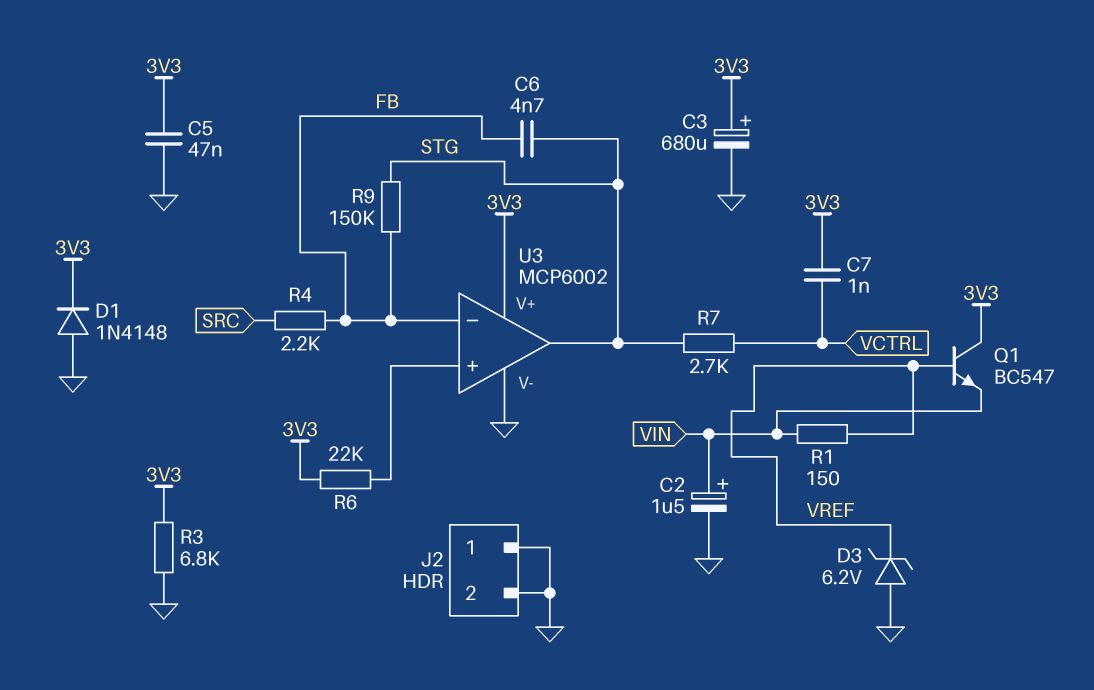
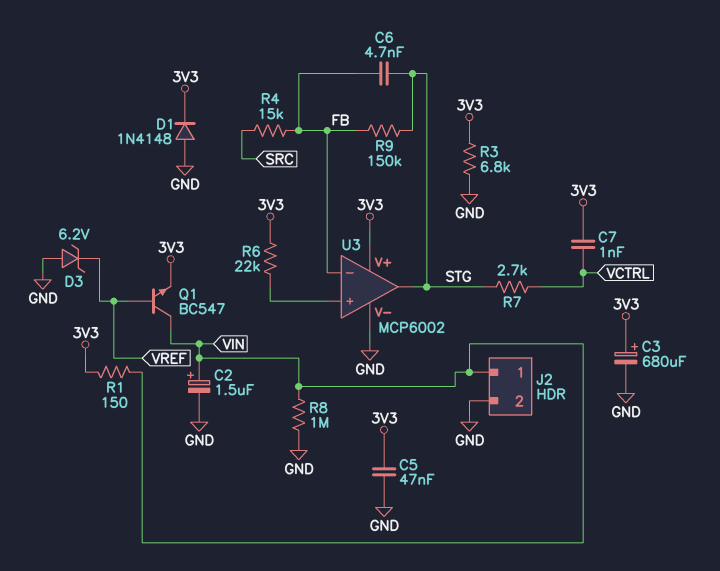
J2 pin 1: GND -> VIN
Q1: NPN BC547 (B VREF, C 3V3, E VIN) -> NPN BC547 (B VREF, C VIN, E 3V3)
R1: 150 (VIN, VREF) -> 150 (3V3, VIN)
R4: 2.2k (FB, SRC) -> 15k (FB, SRC)
R8: none -> 1M (GND, VIN)

